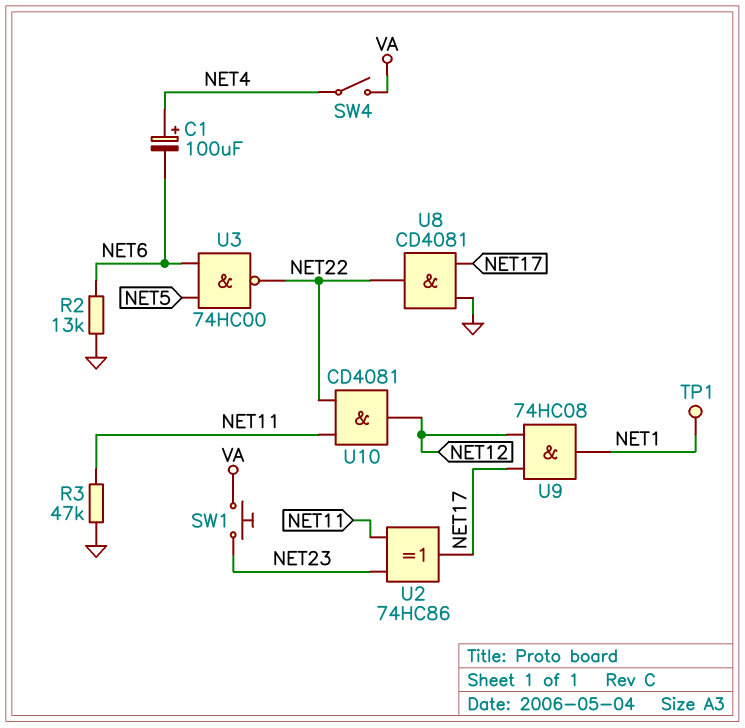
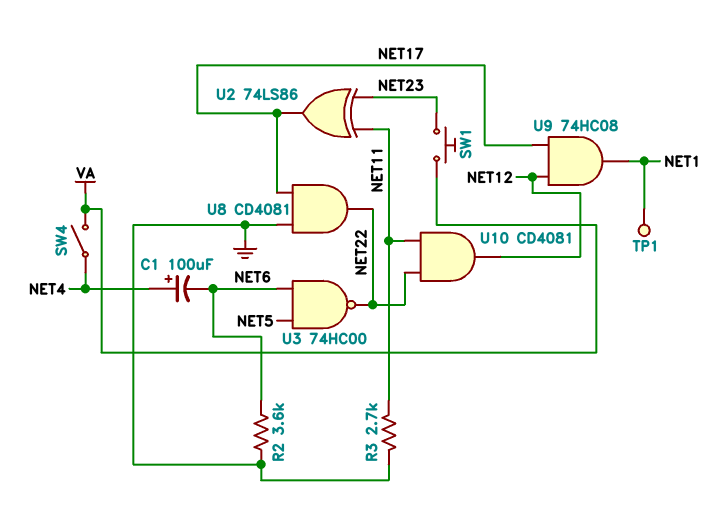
R2: 13k (GND, NET6) -> 3.6k (GND, NET6)
R3: 47k (GND, NET11) -> 2.7k (GND, NET11)
U2: XOR 74HC86 (in NET11, in NET23, out NET17) -> XOR 74LS86 (in NET11, in NET23, out NET17)

